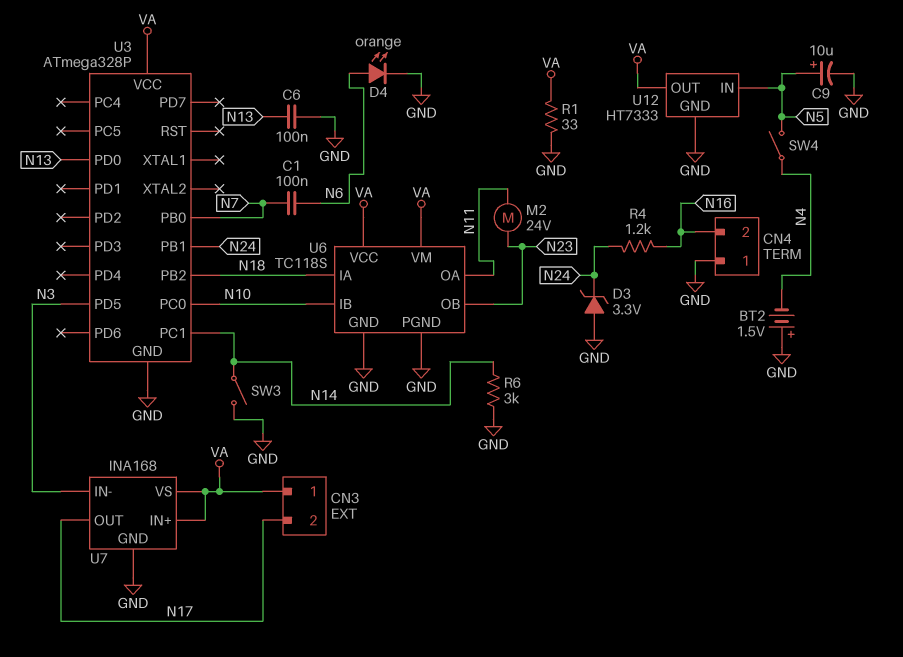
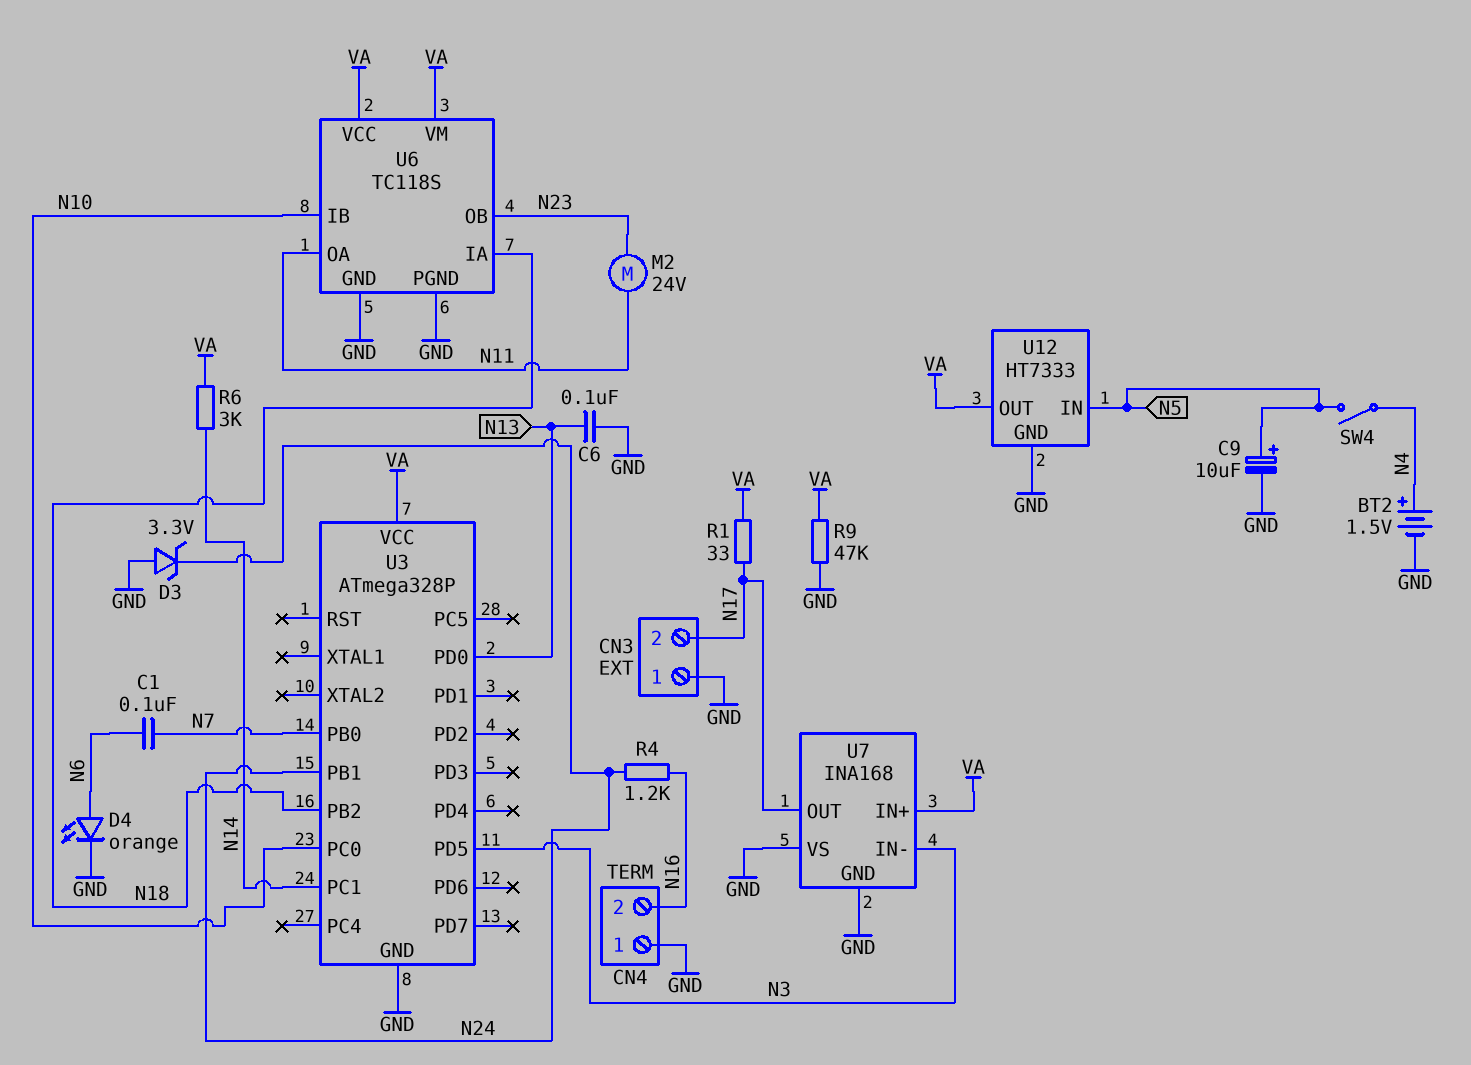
BT2: 1.5V (plus GND, minus N4) -> 1.5V (plus N4, minus GND)
CN3 pin 1: VA -> GND
R1: 33 (GND, VA) -> 33 (N17, VA)
R6: 3k (GND, N14) -> 3k (N14, VA)
R9: none -> 47k (GND, VA)
SW3: switch (GND, N14) -> none
U7 pin VS: VA -> GND

